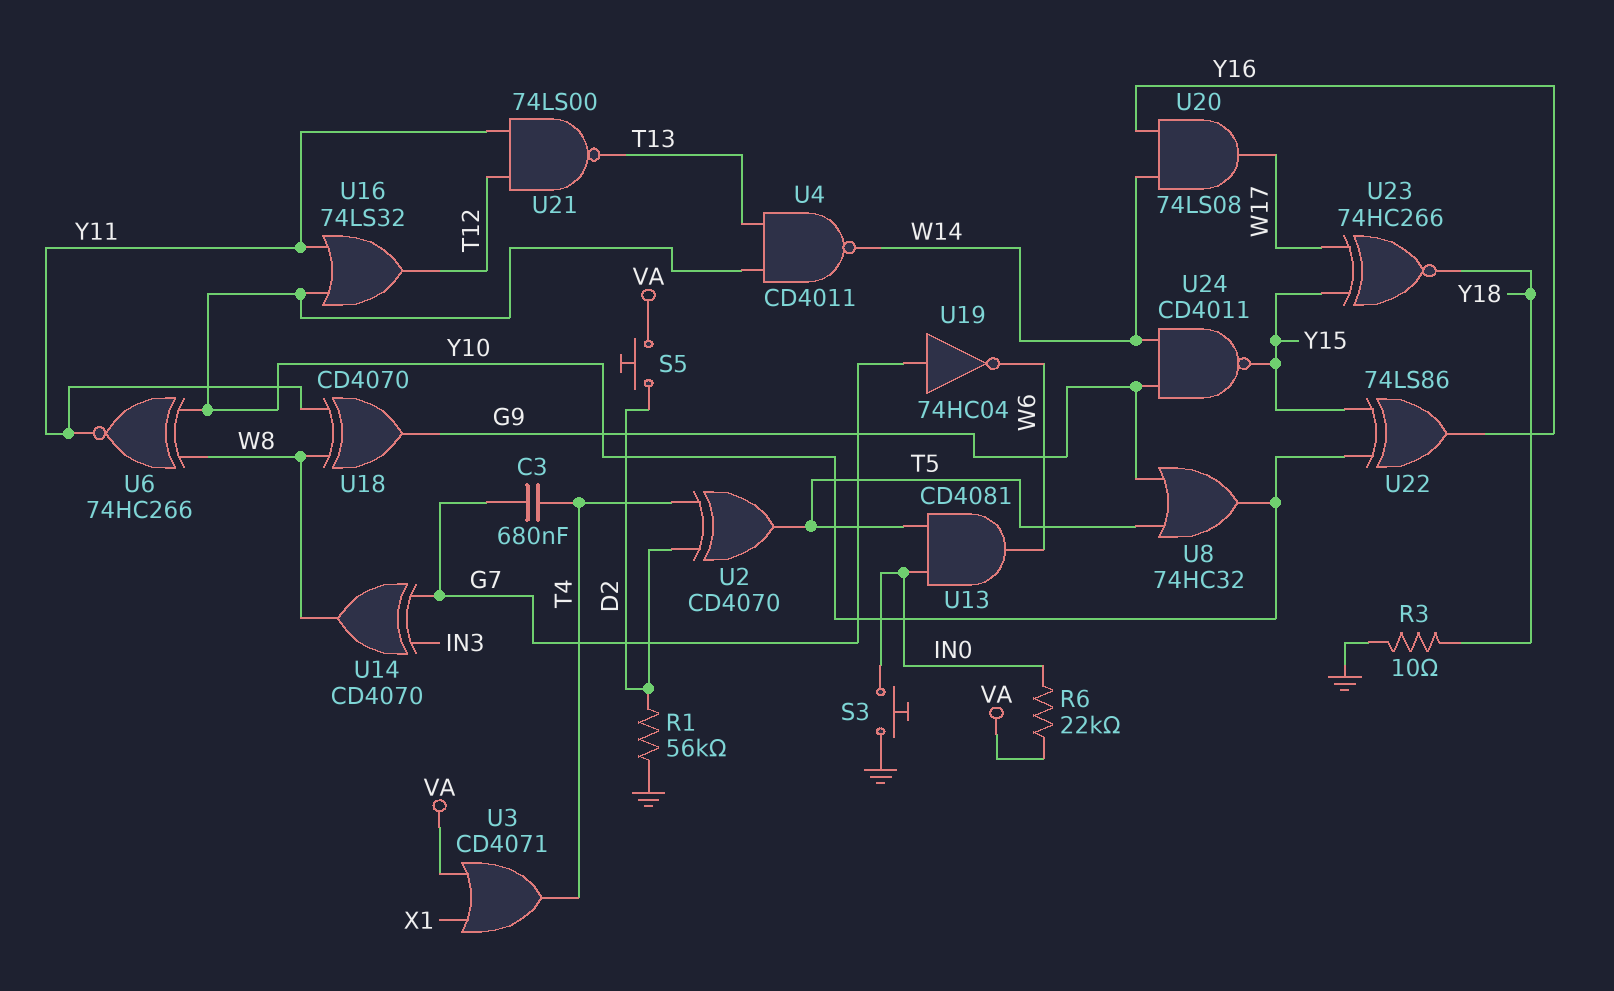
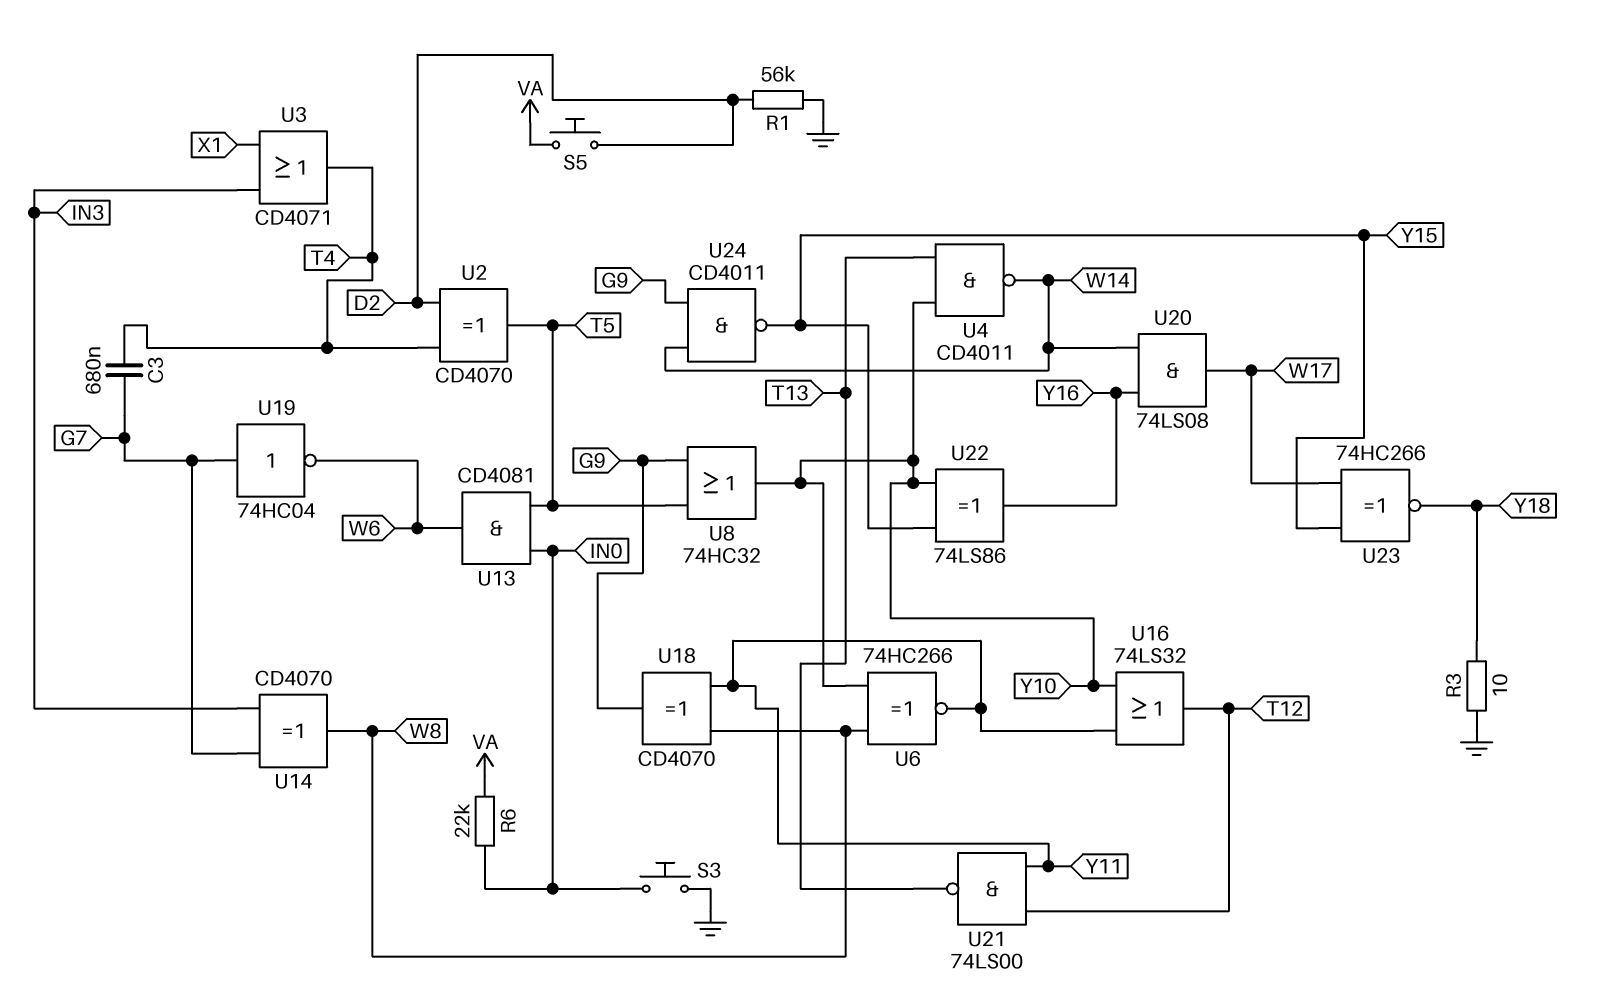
U3: OR CD4071 (in VA, in X1, out T4) -> OR CD4071 (in IN3, in X1, out T4)

